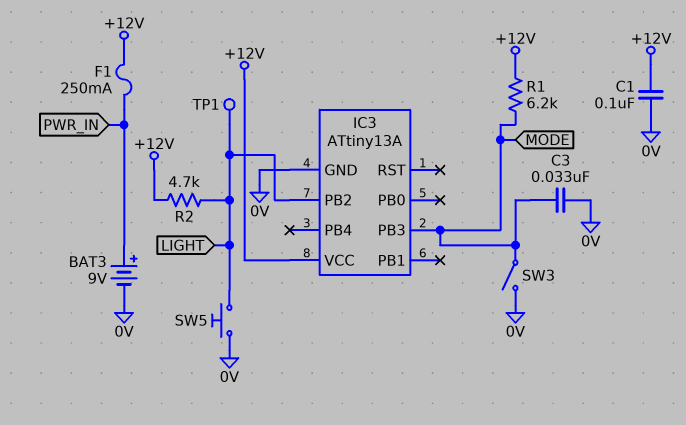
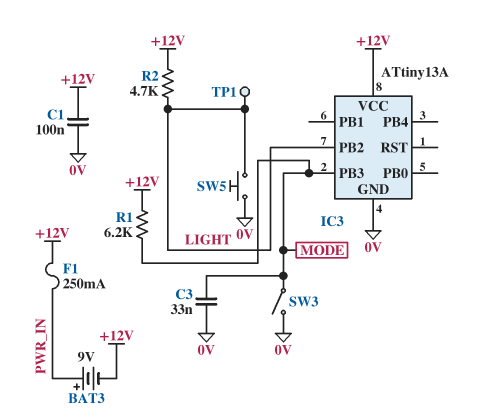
BAT3: 9V (plus PWR_IN, minus 0V) -> 9V (plus PWR_IN, minus +12V)

